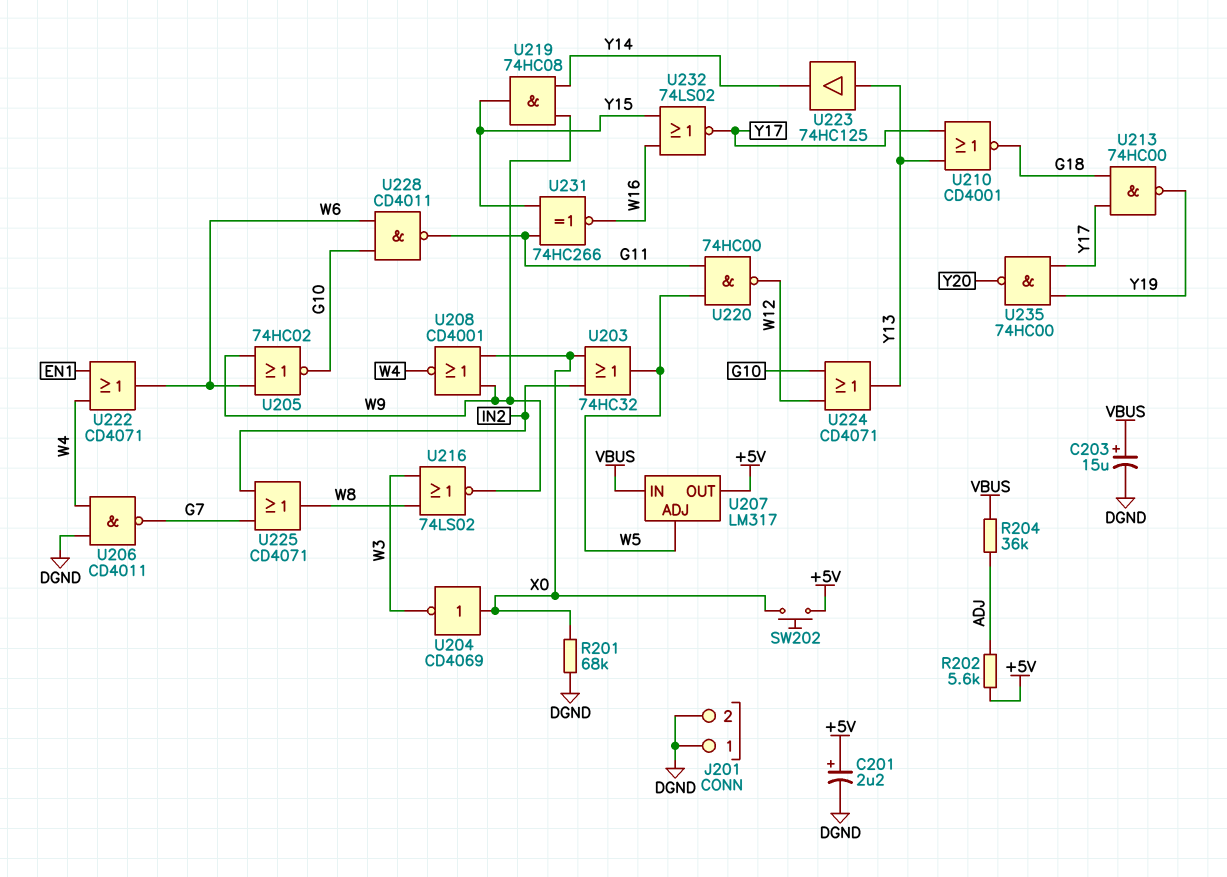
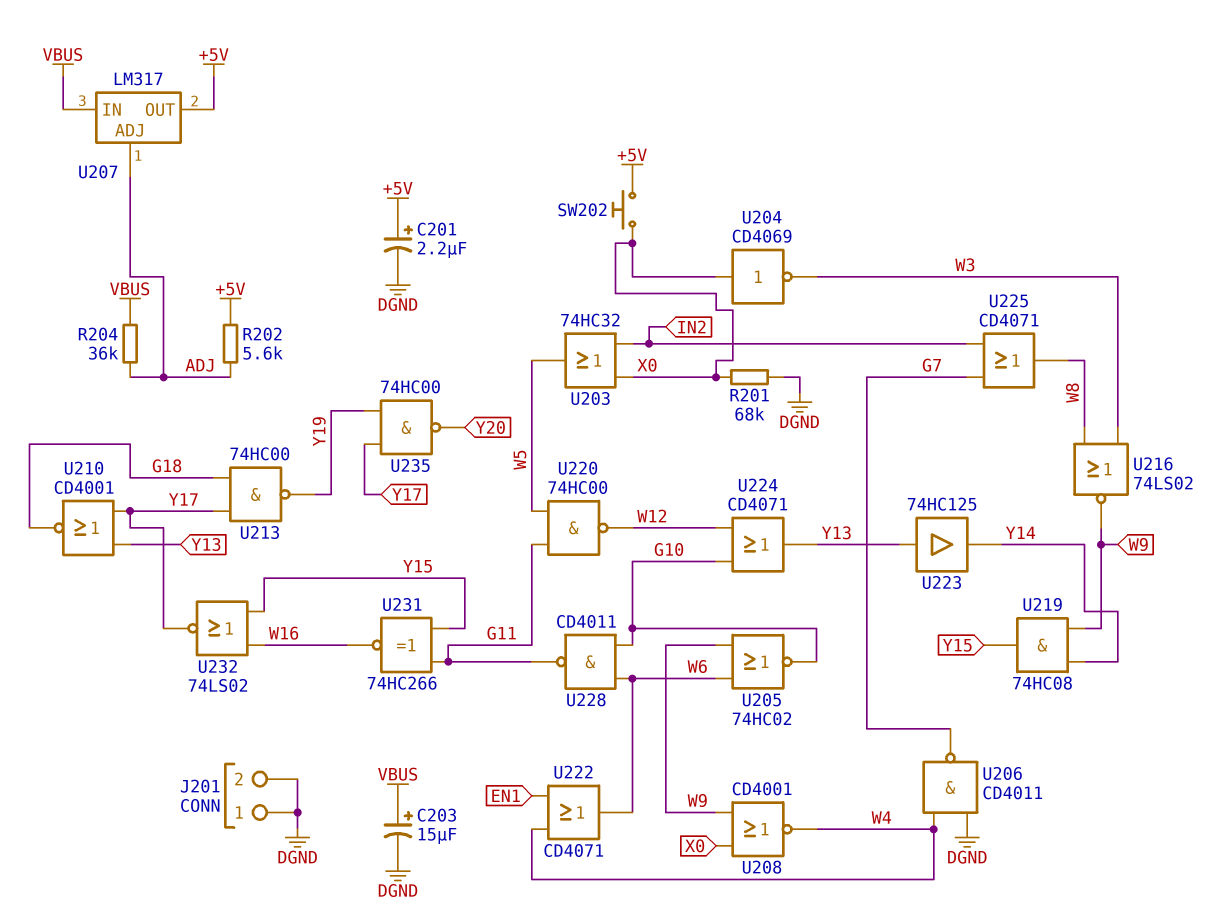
U207 pin ADJ: W5 -> ADJ

